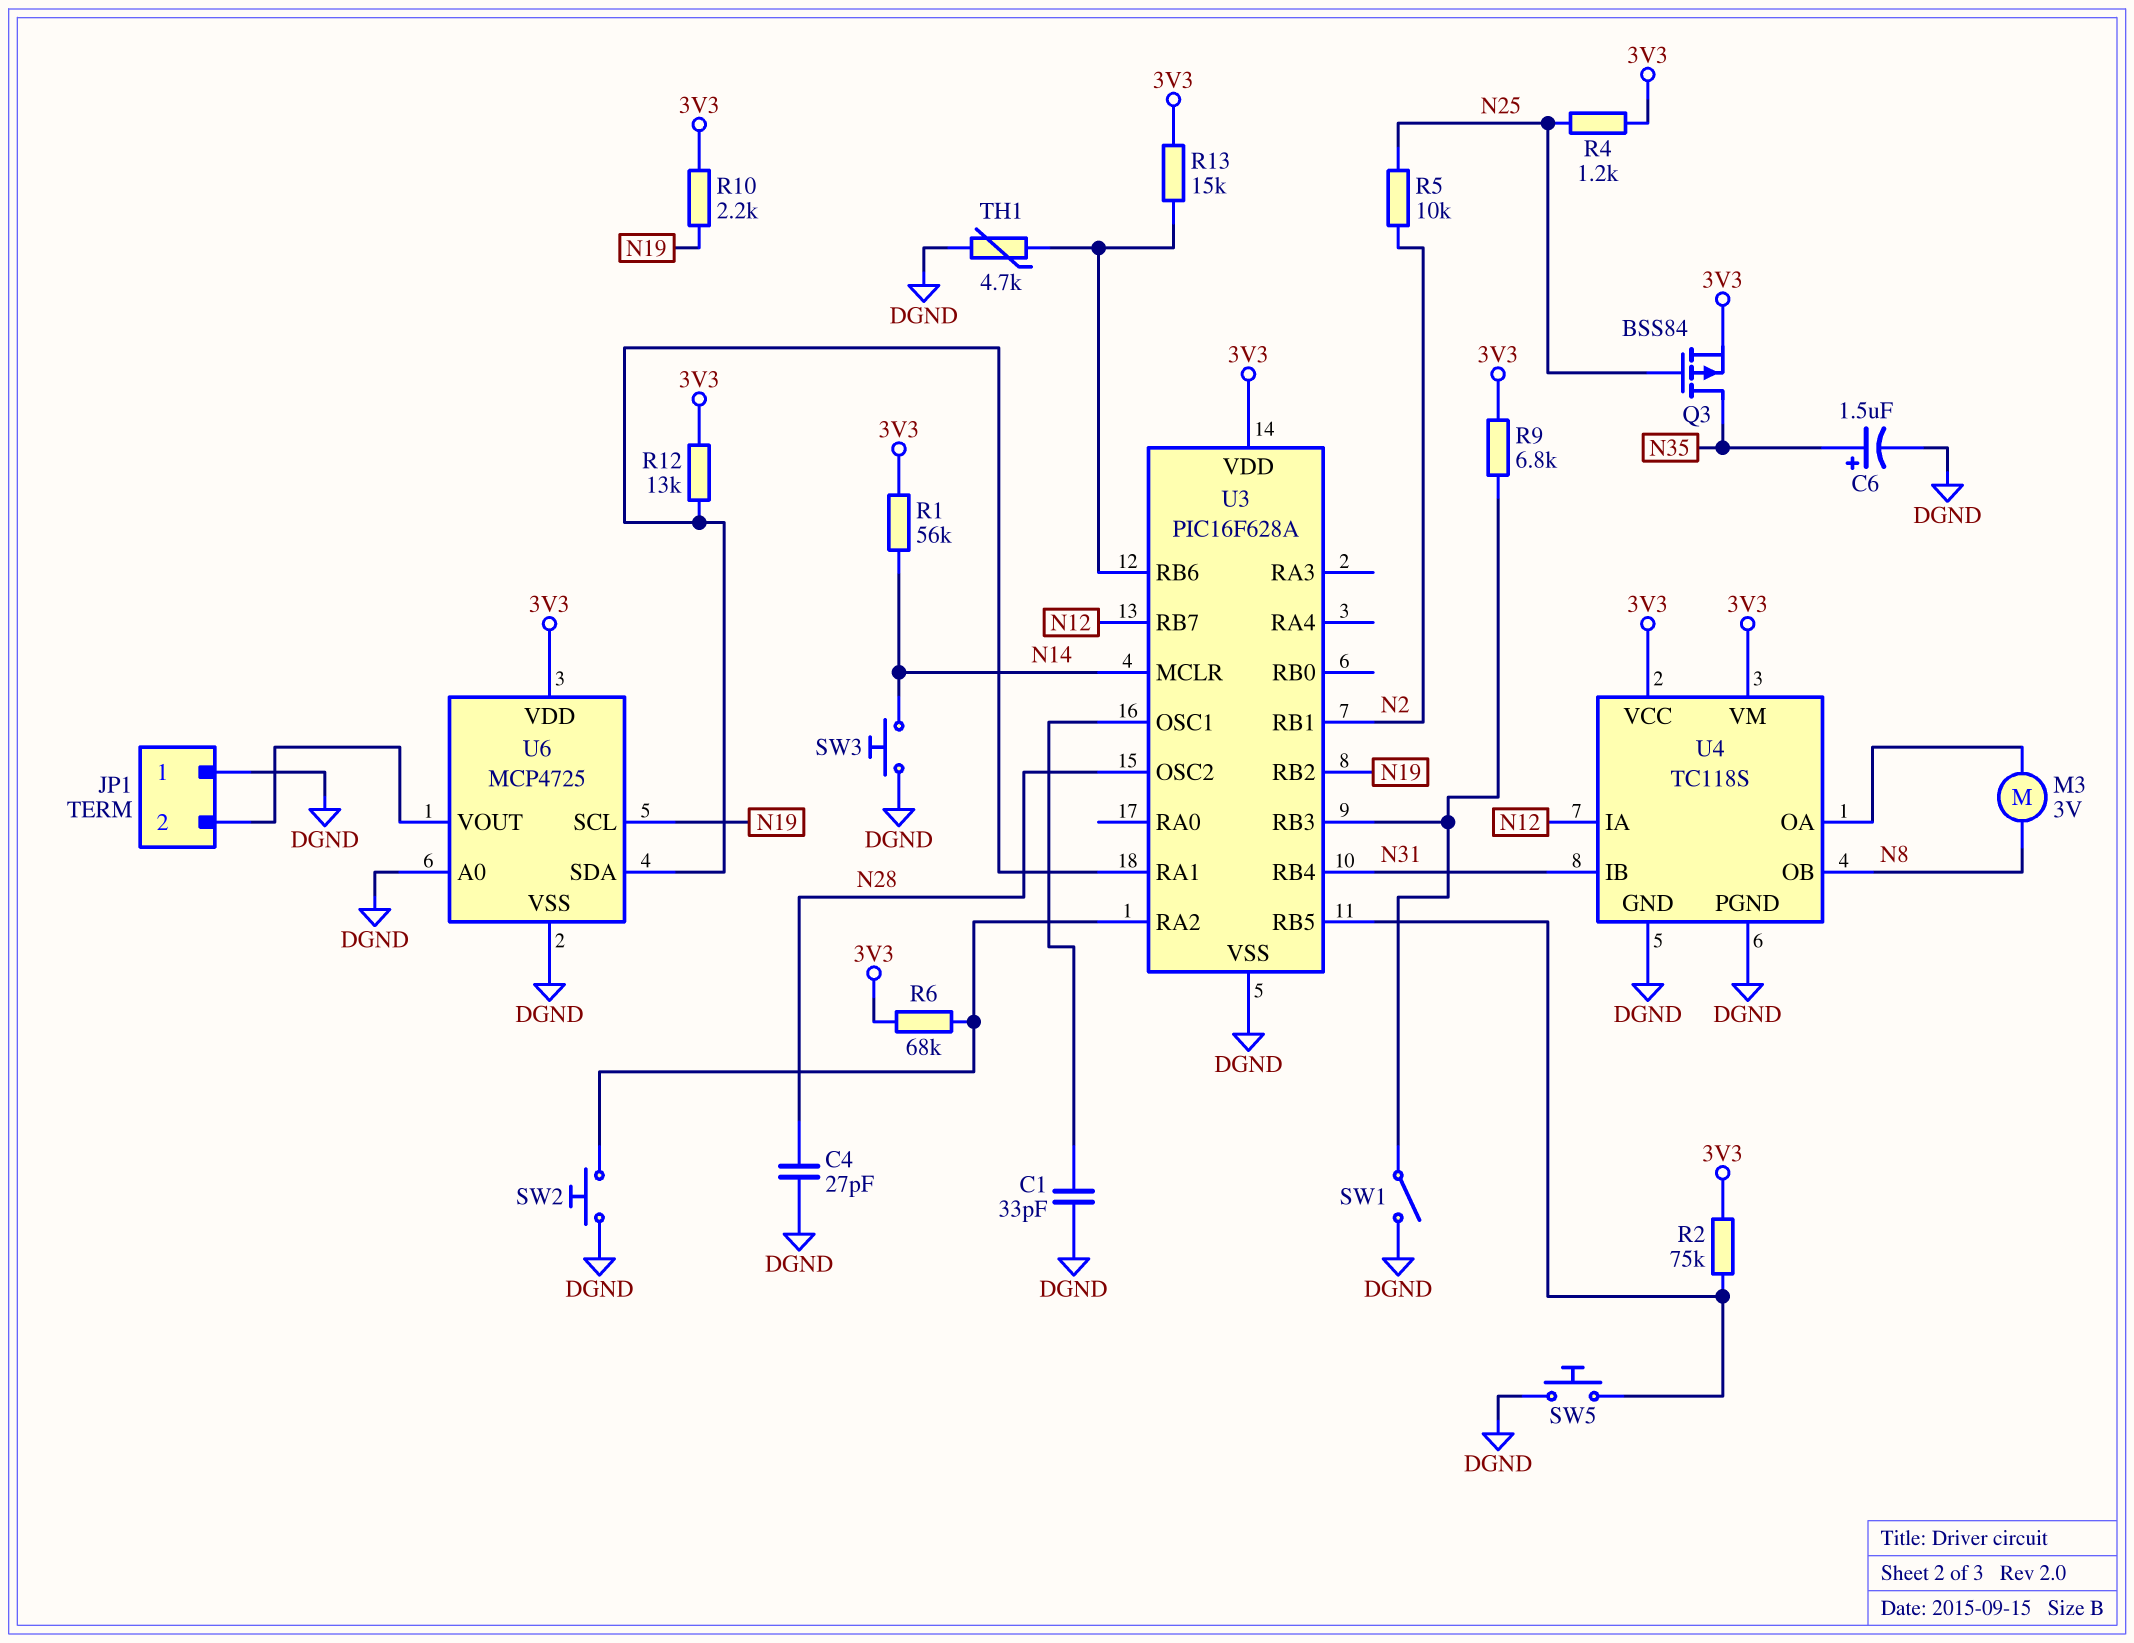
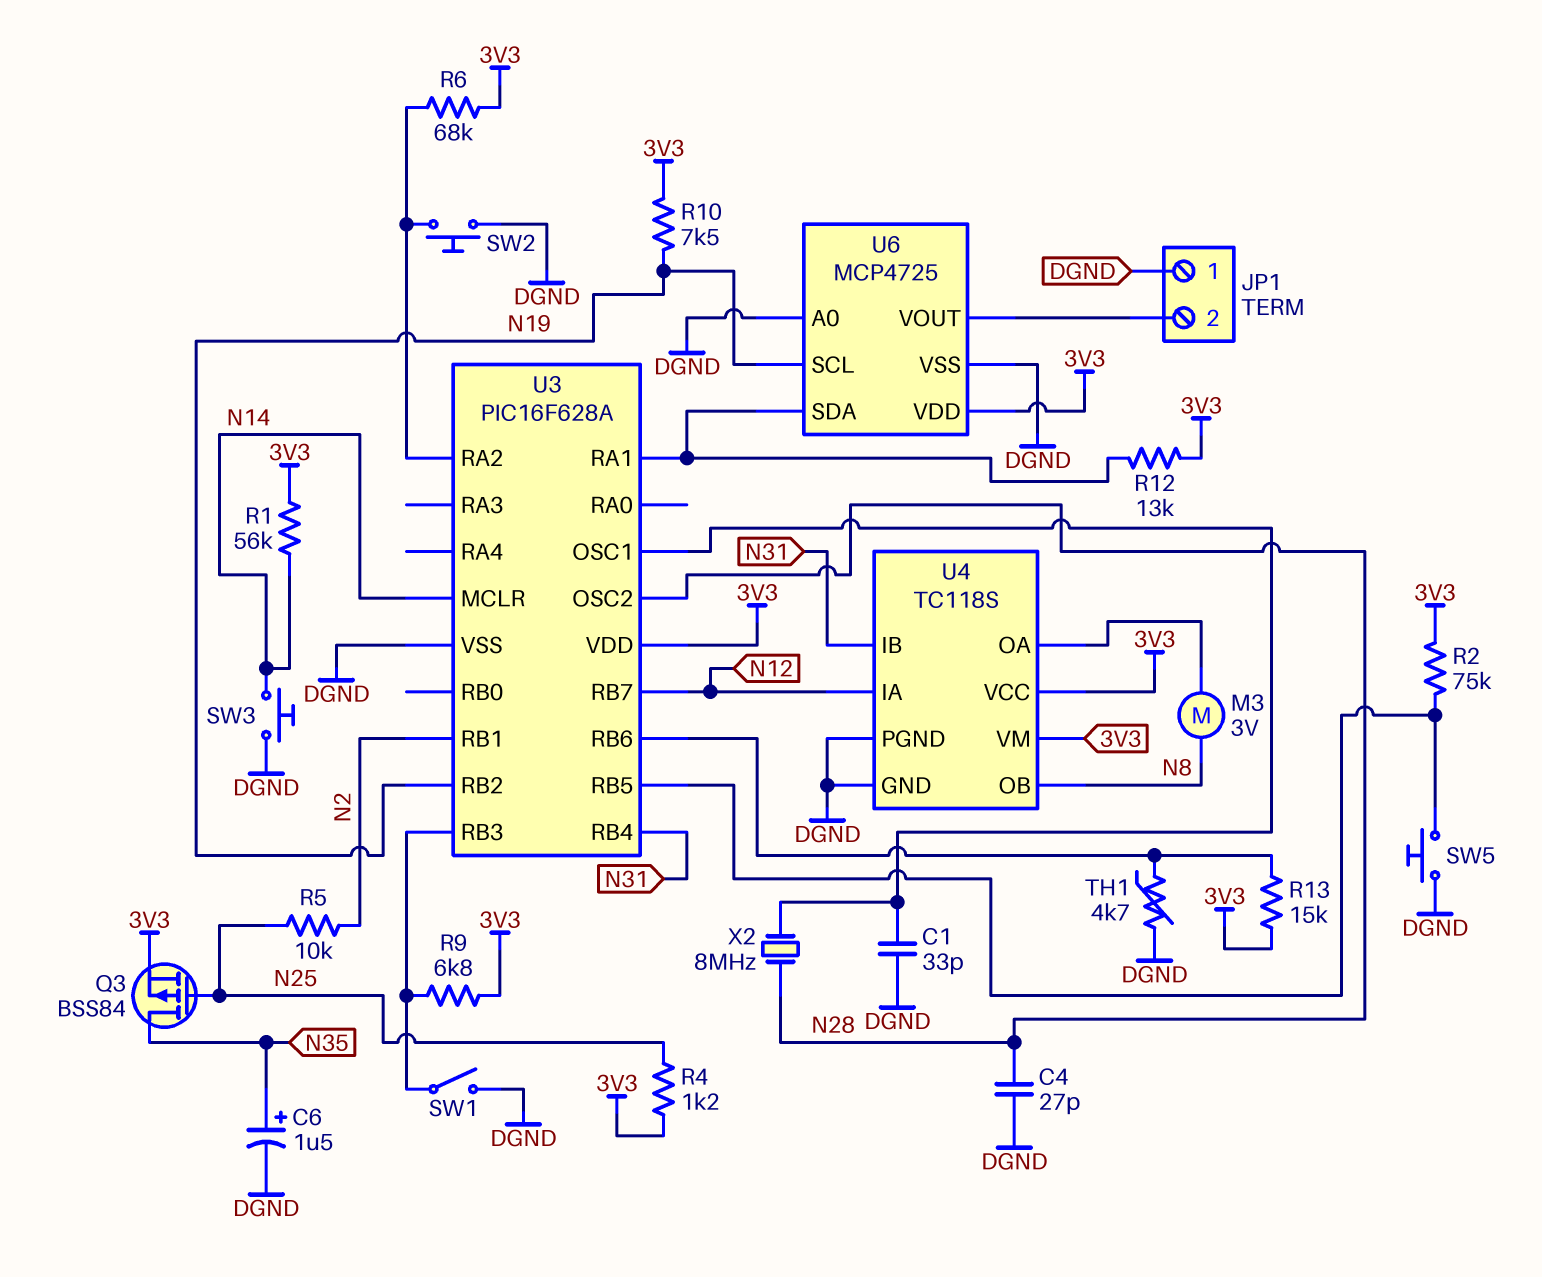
R10: 2.2k (3V3, N19) -> 7.5k (3V3, N19)
X2: none -> 8MHz (N28, U3/OSC1)

